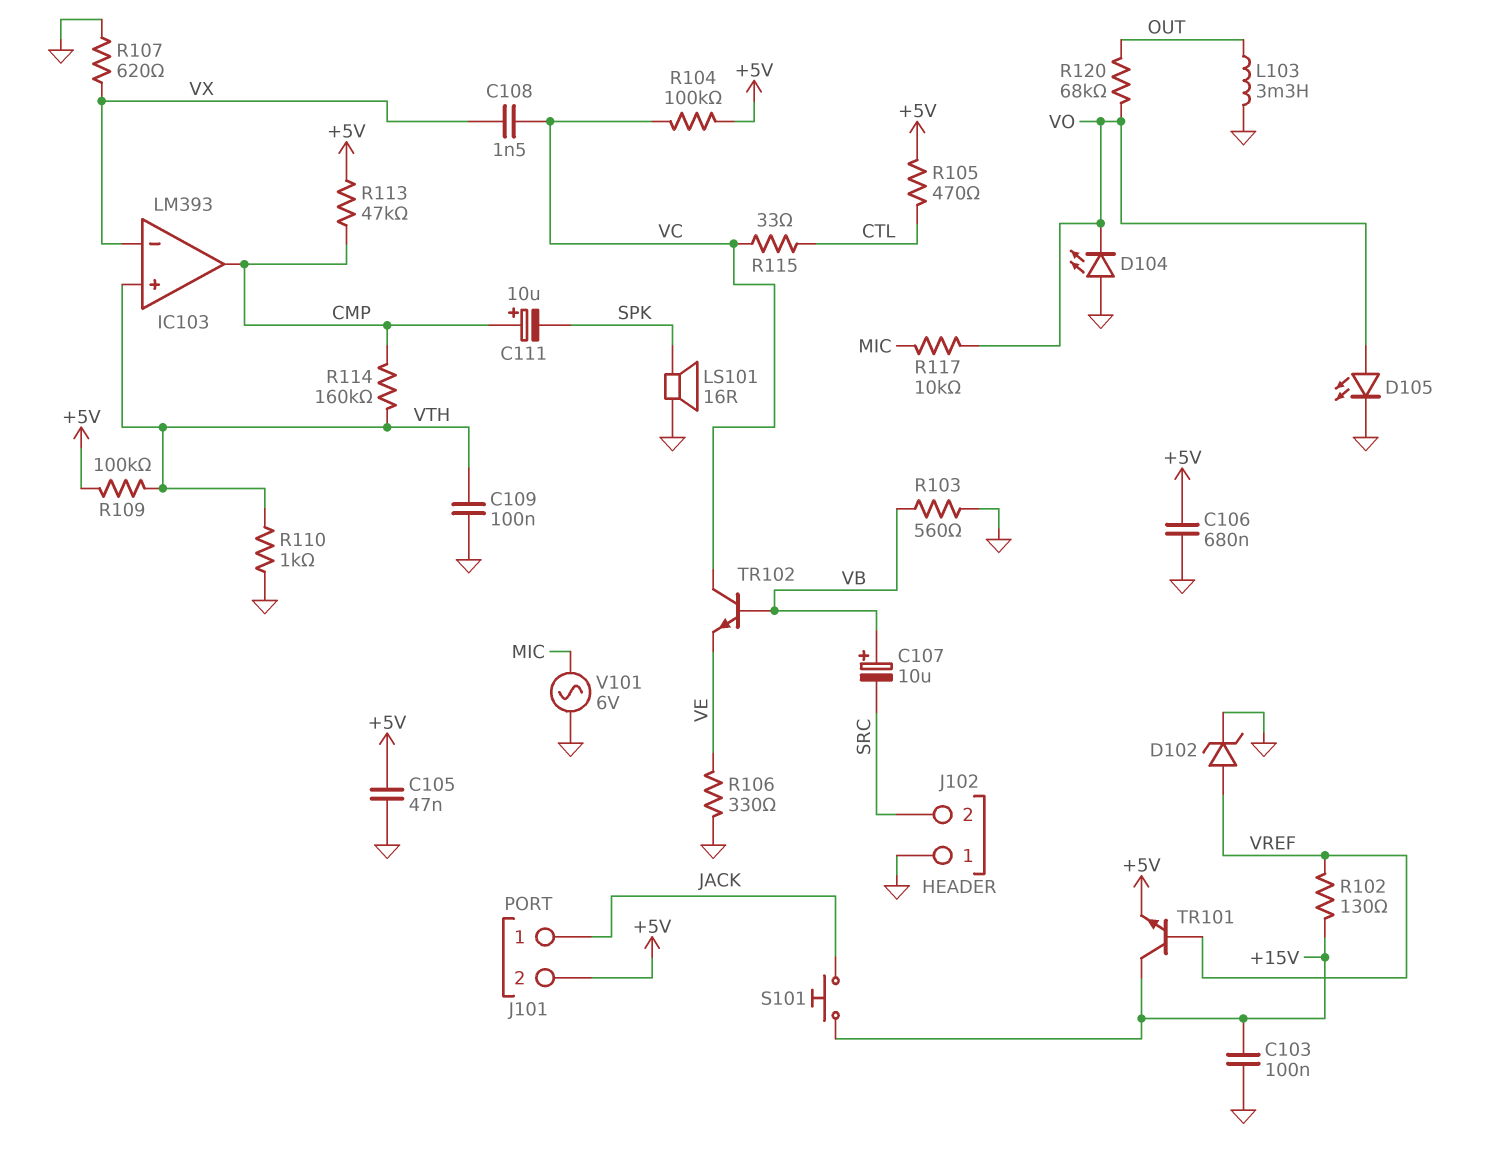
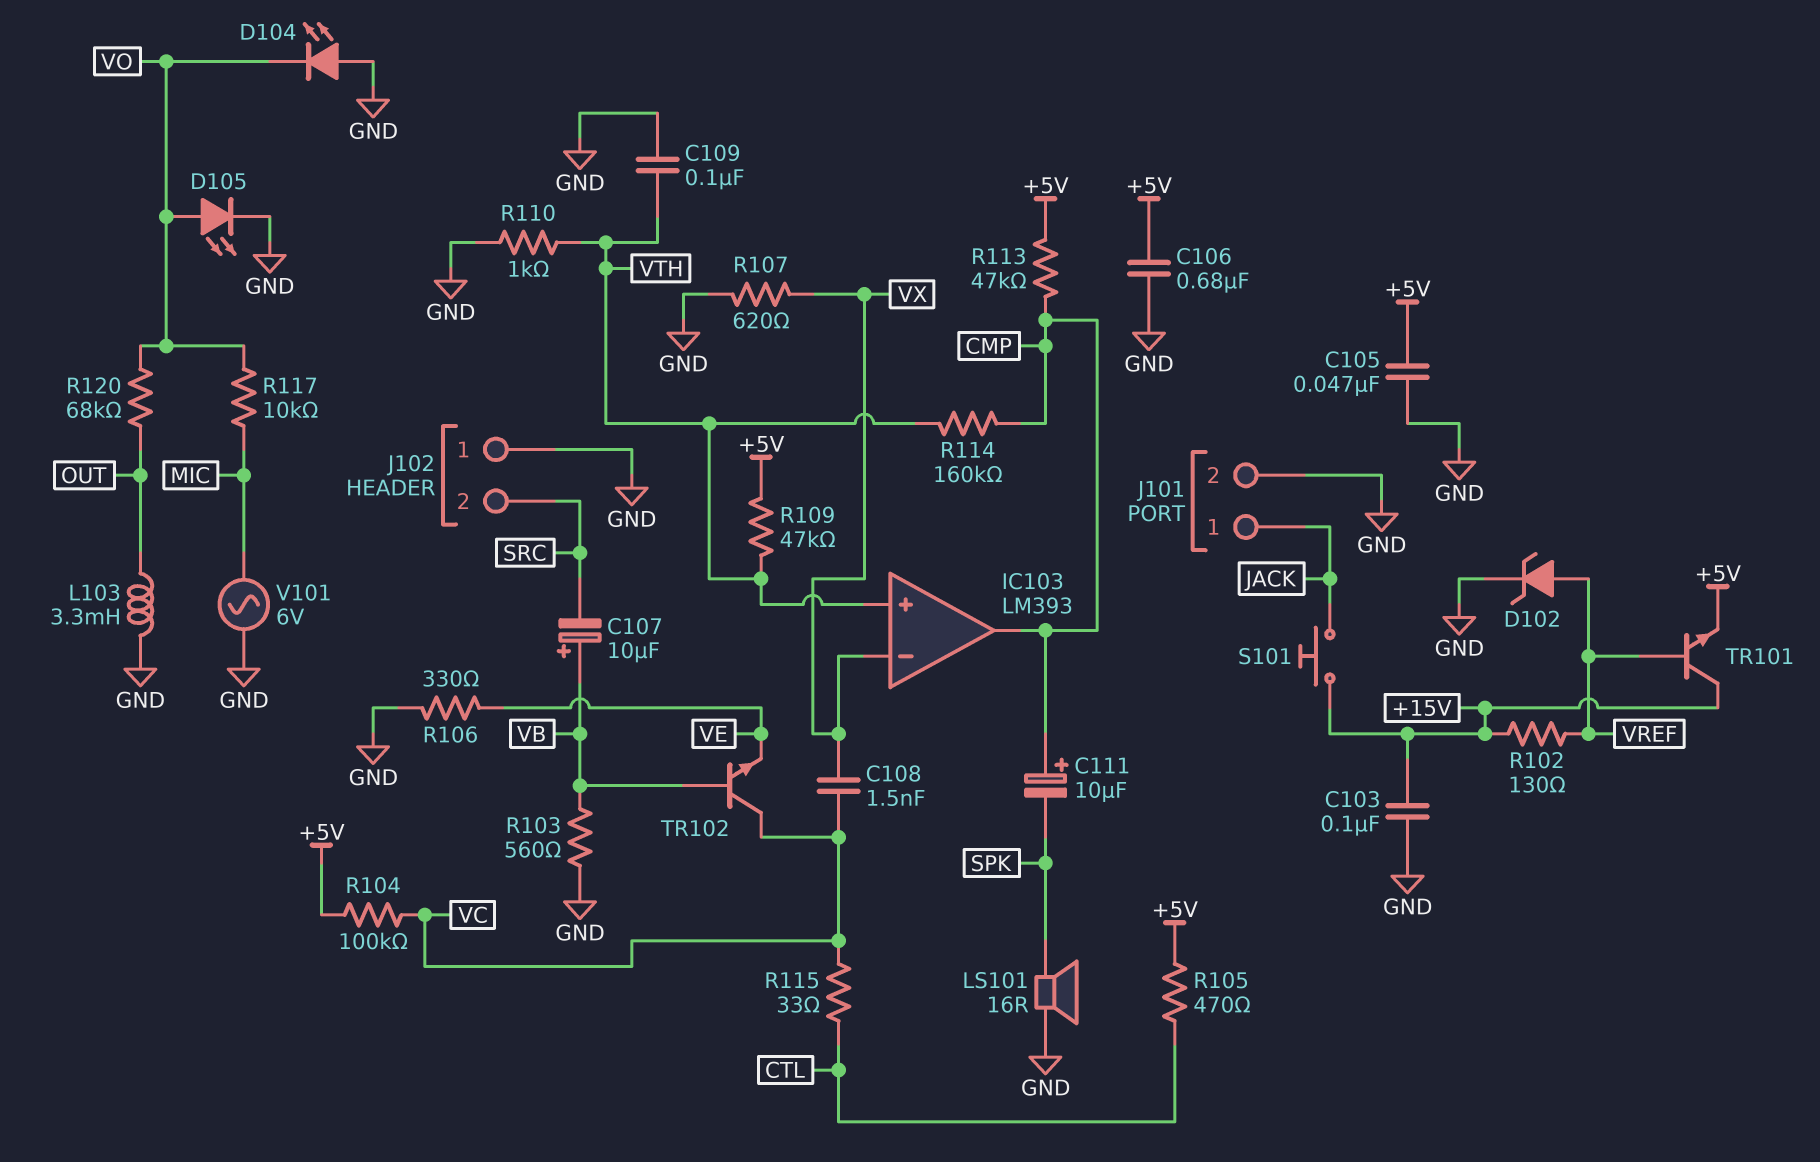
J101 pin 2: +5V -> GND
R109: 100k (+5V, VTH) -> 47k (+5V, VTH)

